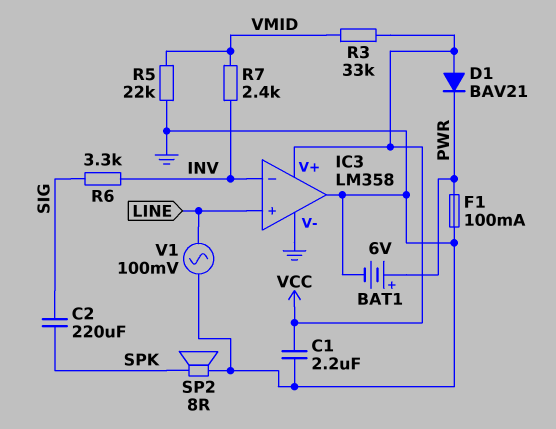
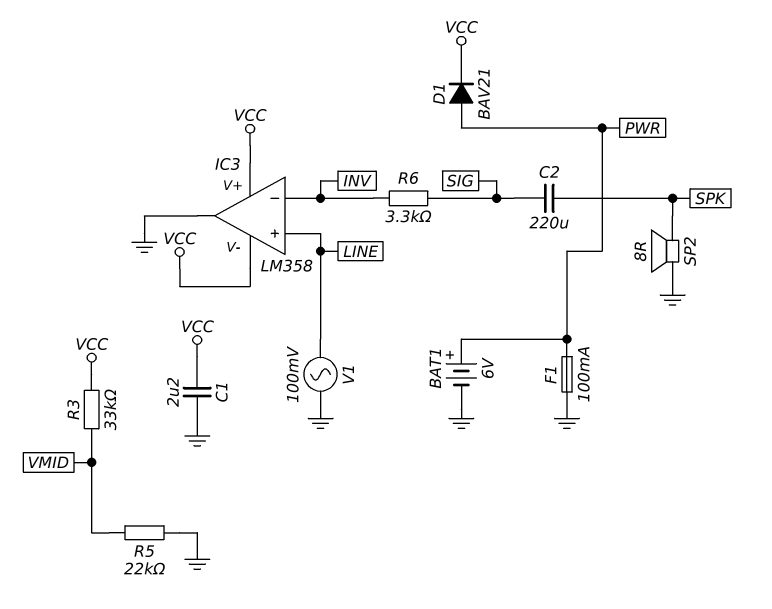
D1: diode BAV21 (A VCC, K PWR) -> diode BAV21 (A PWR, K VCC)
IC3 pin V-: GND -> VCC
R7: 2.4k (INV, VMID) -> none

